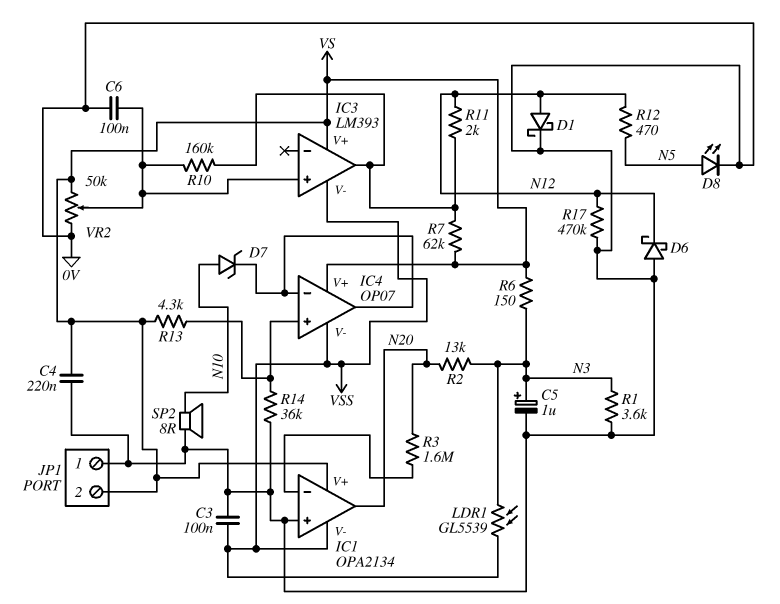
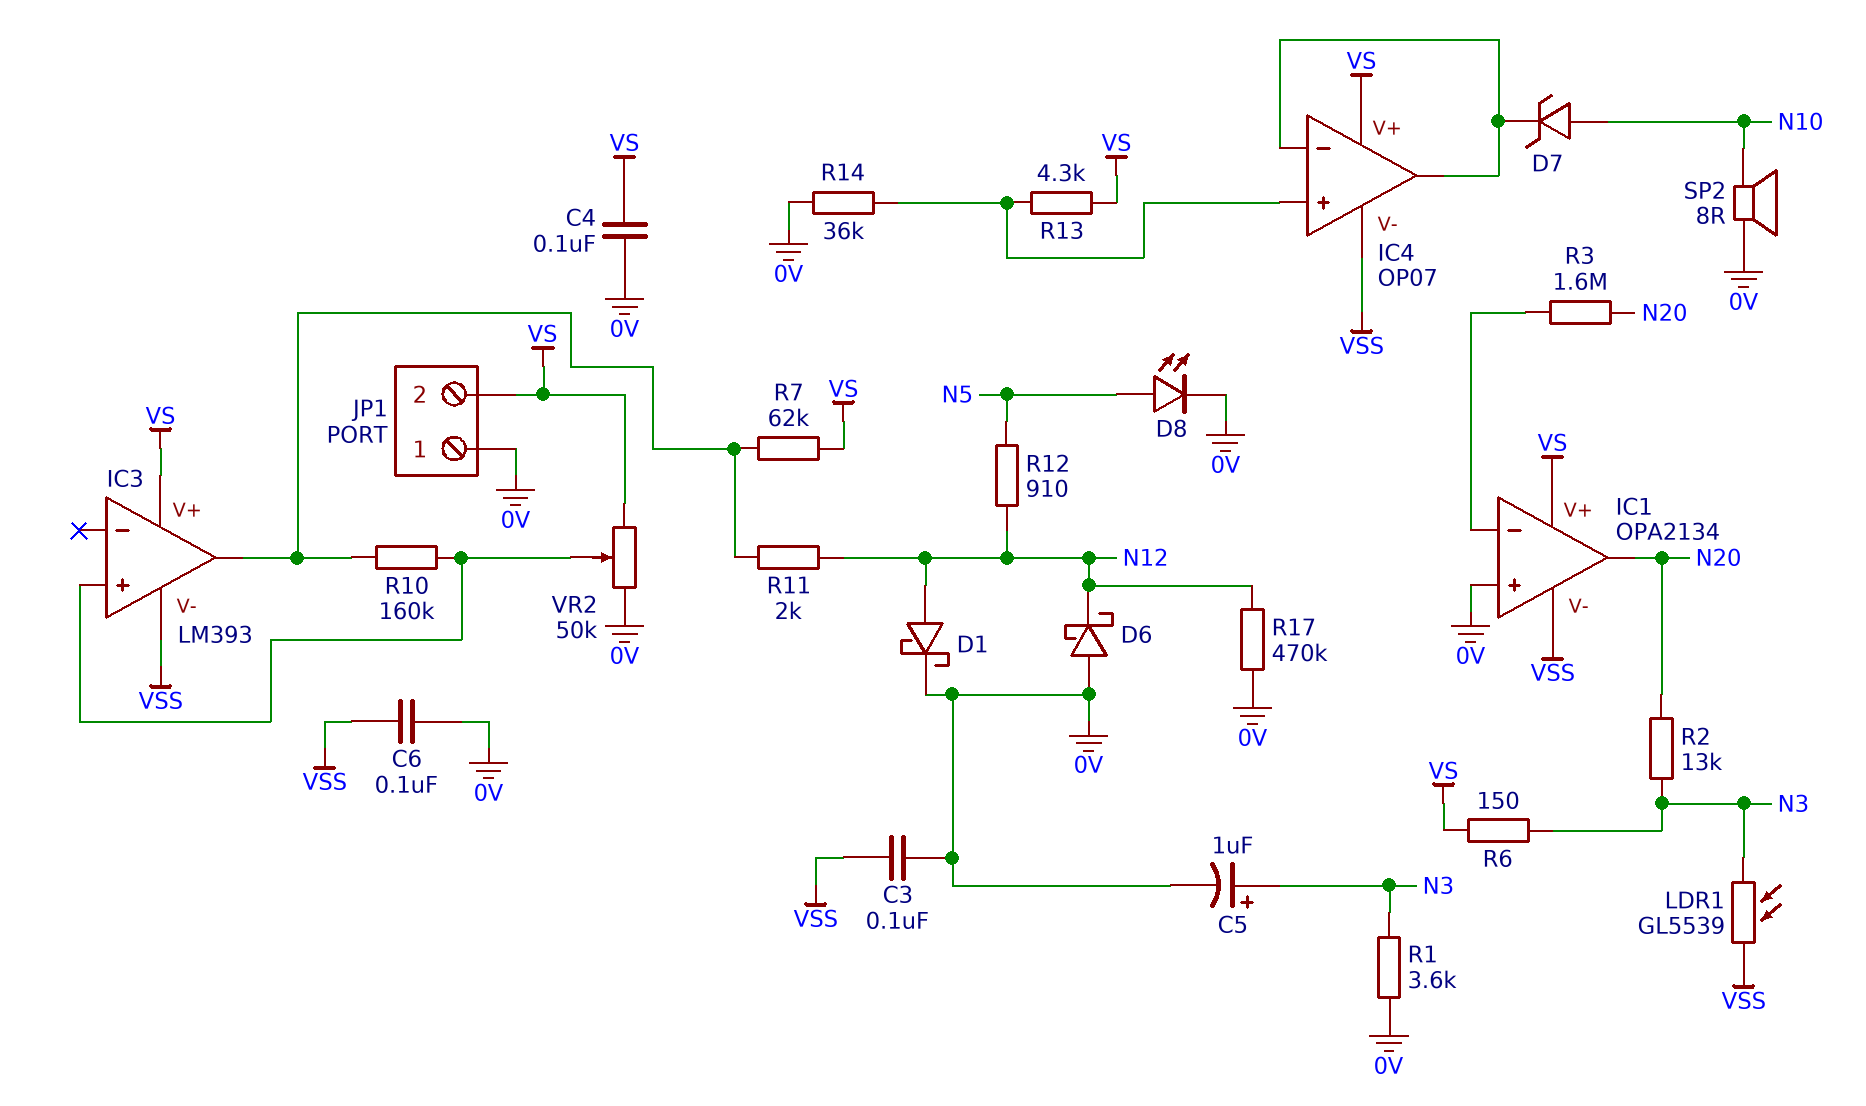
C4: 220nF (0V, VS) -> 100nF (0V, VS)
C6: 100nF (0V, IC3/in+) -> 100nF (0V, VSS)
R12: 470 (N5, N12) -> 910 (N5, N12)

